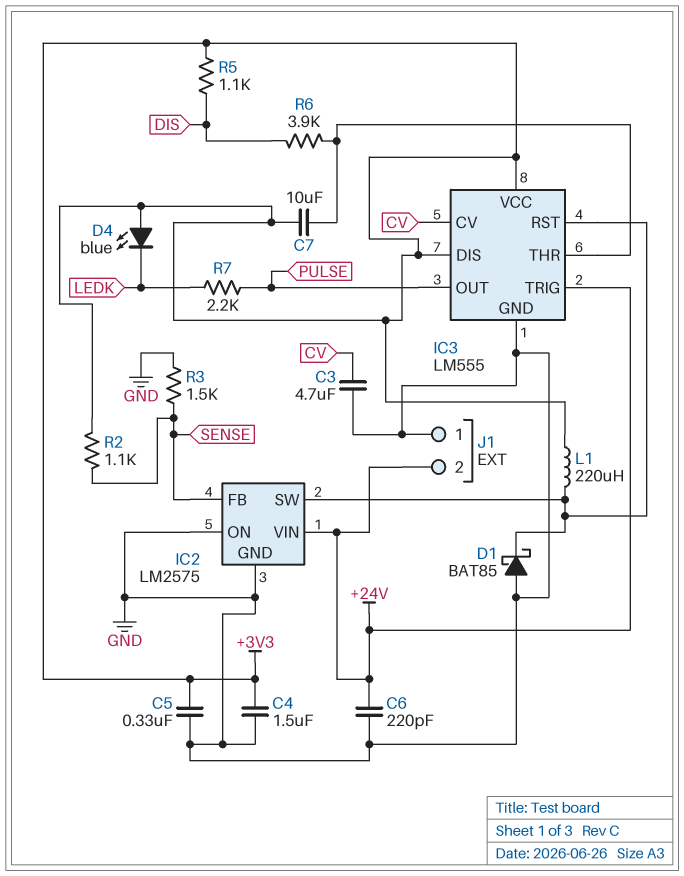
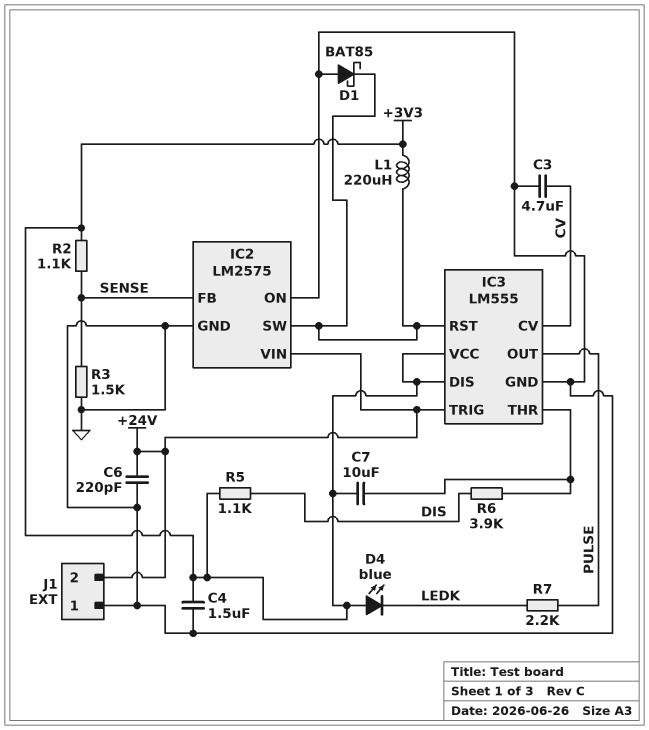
C5: 330nF (+3V3, GND) -> none

